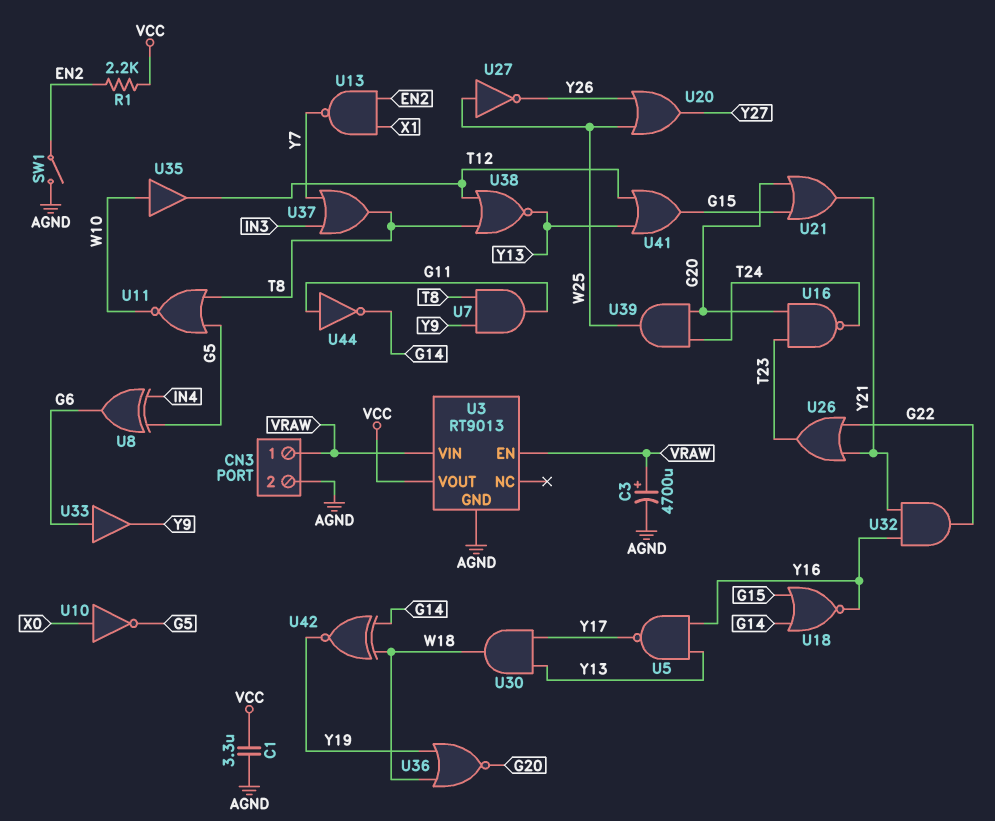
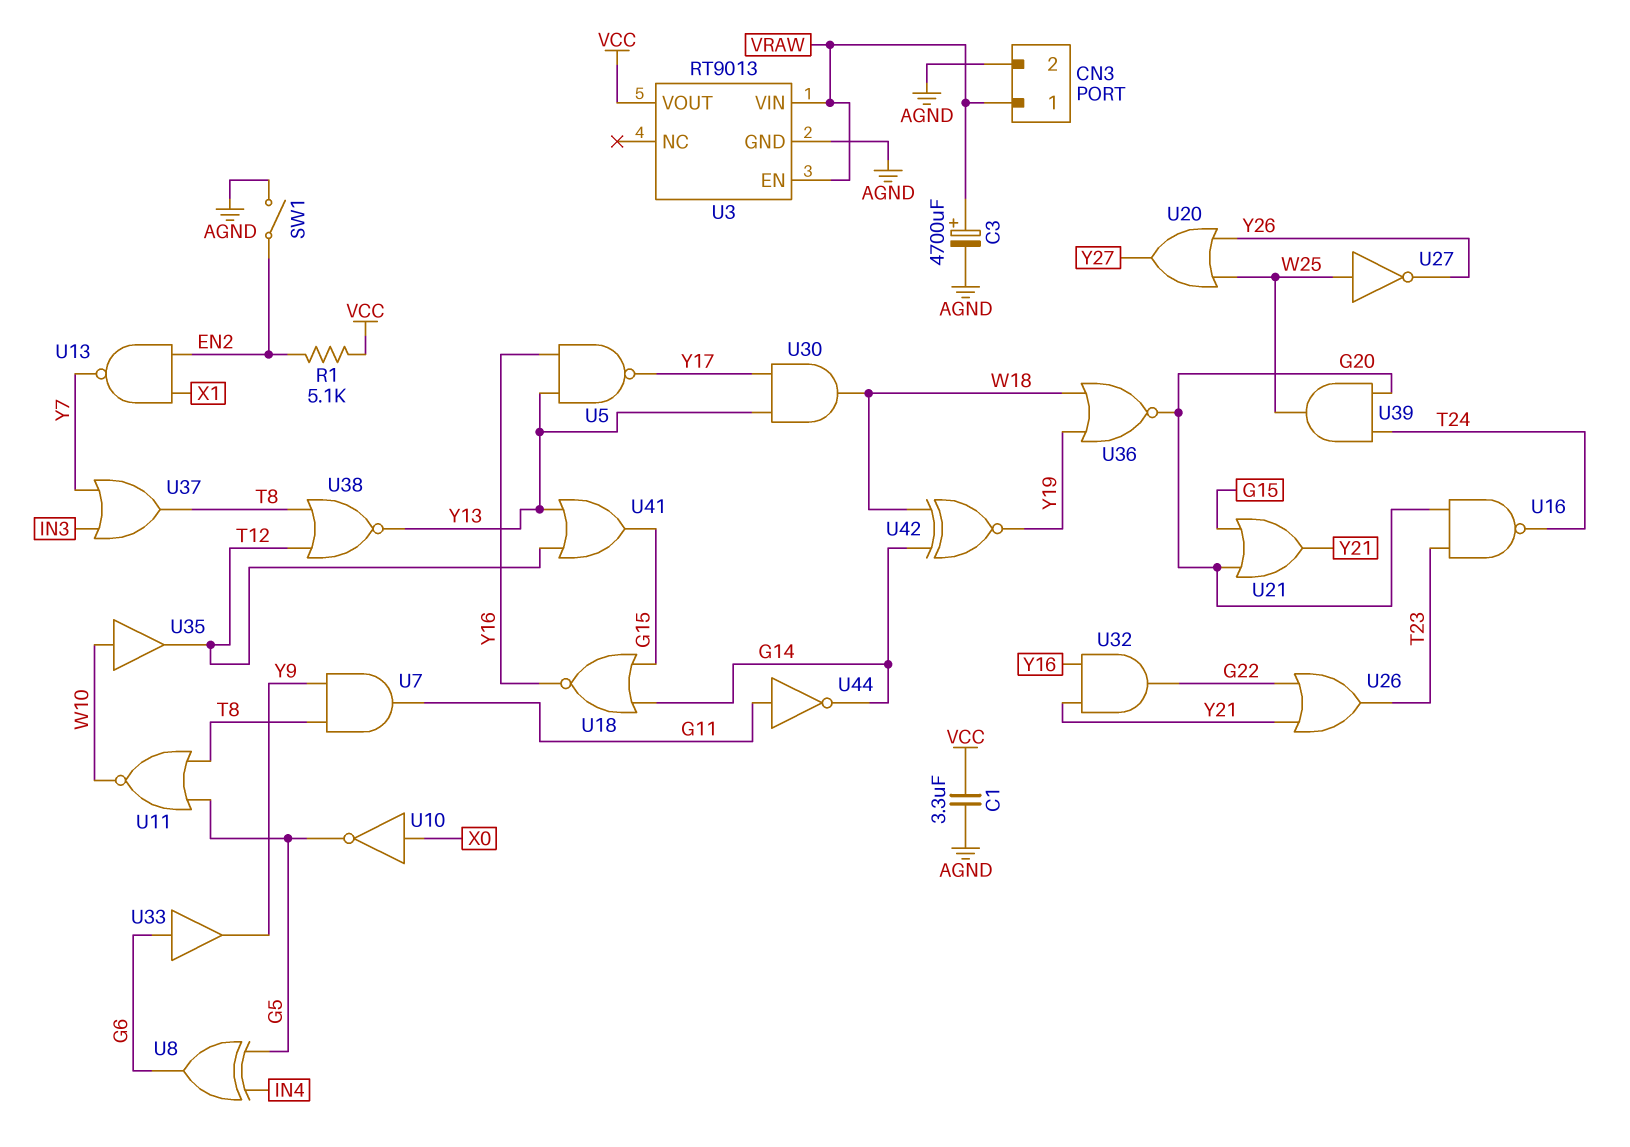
R1: 2.2k (EN2, VCC) -> 5.1k (EN2, VCC)

